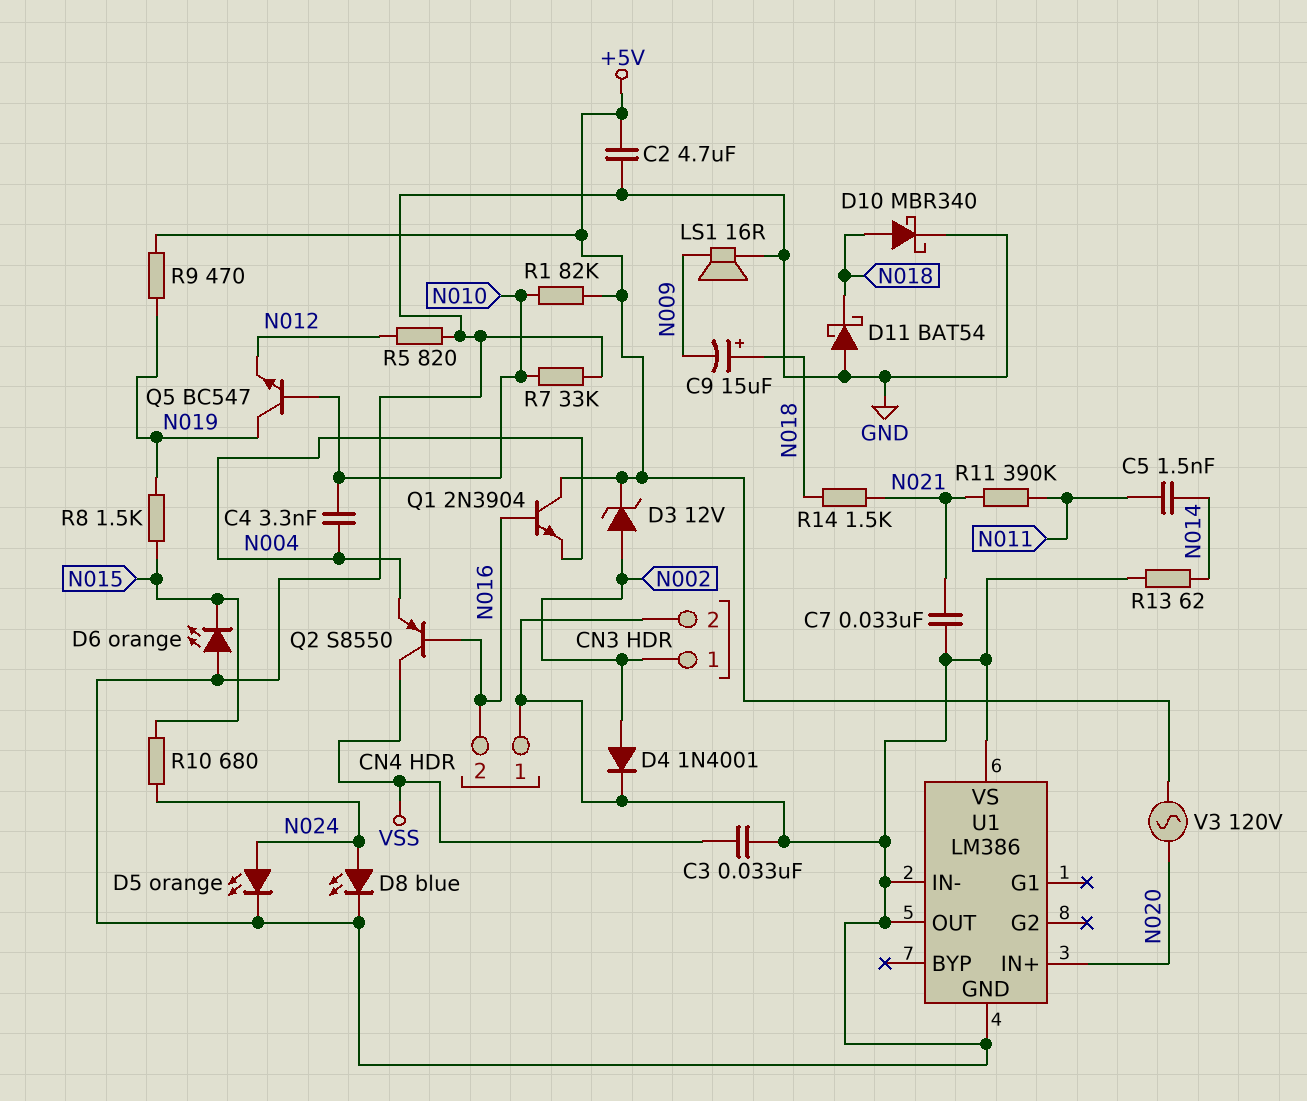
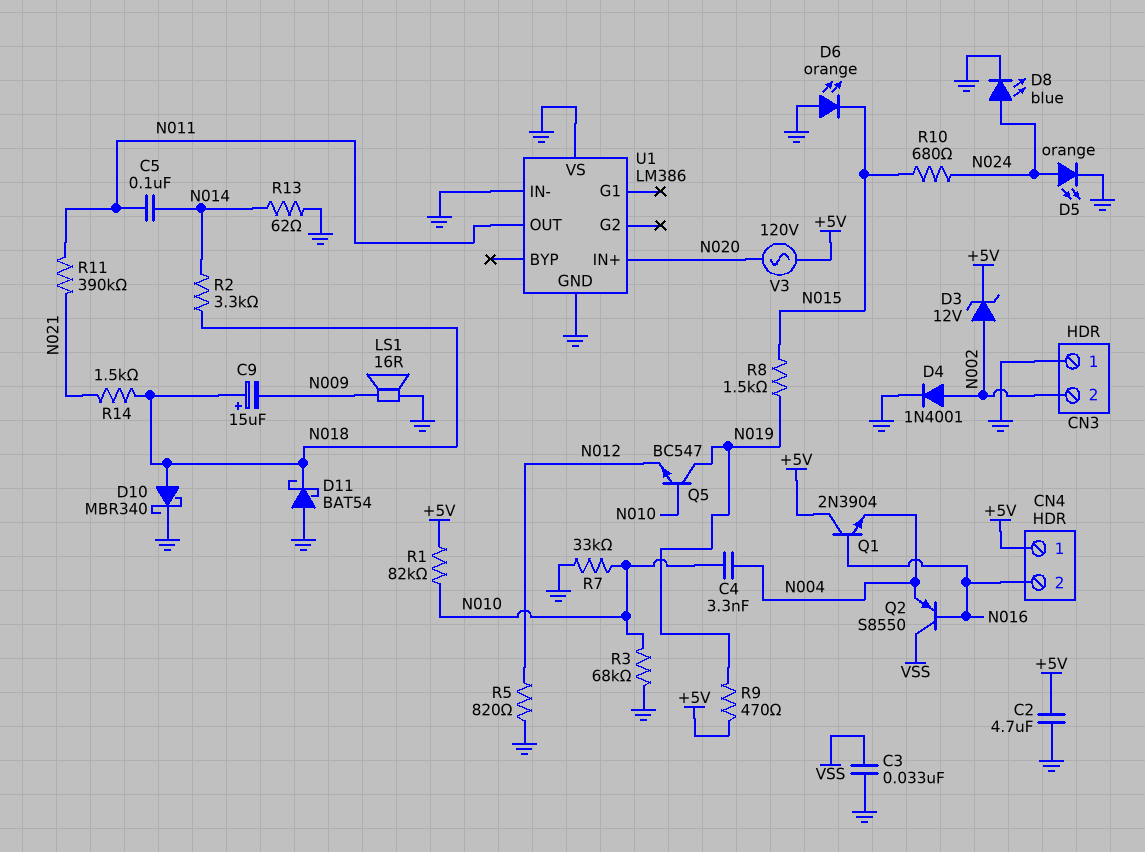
C5: 1.5nF (N011, N014) -> 100nF (N011, N014)
C7: 33nF (GND, N021) -> none
CN3 pin 1: N002 -> GND
CN3 pin 2: GND -> N002
CN4 pin 1: GND -> +5V
R2: none -> 3.3k (N014, N018)
R3: none -> 68k (GND, N010)
U1 pin OUT: GND -> N011

